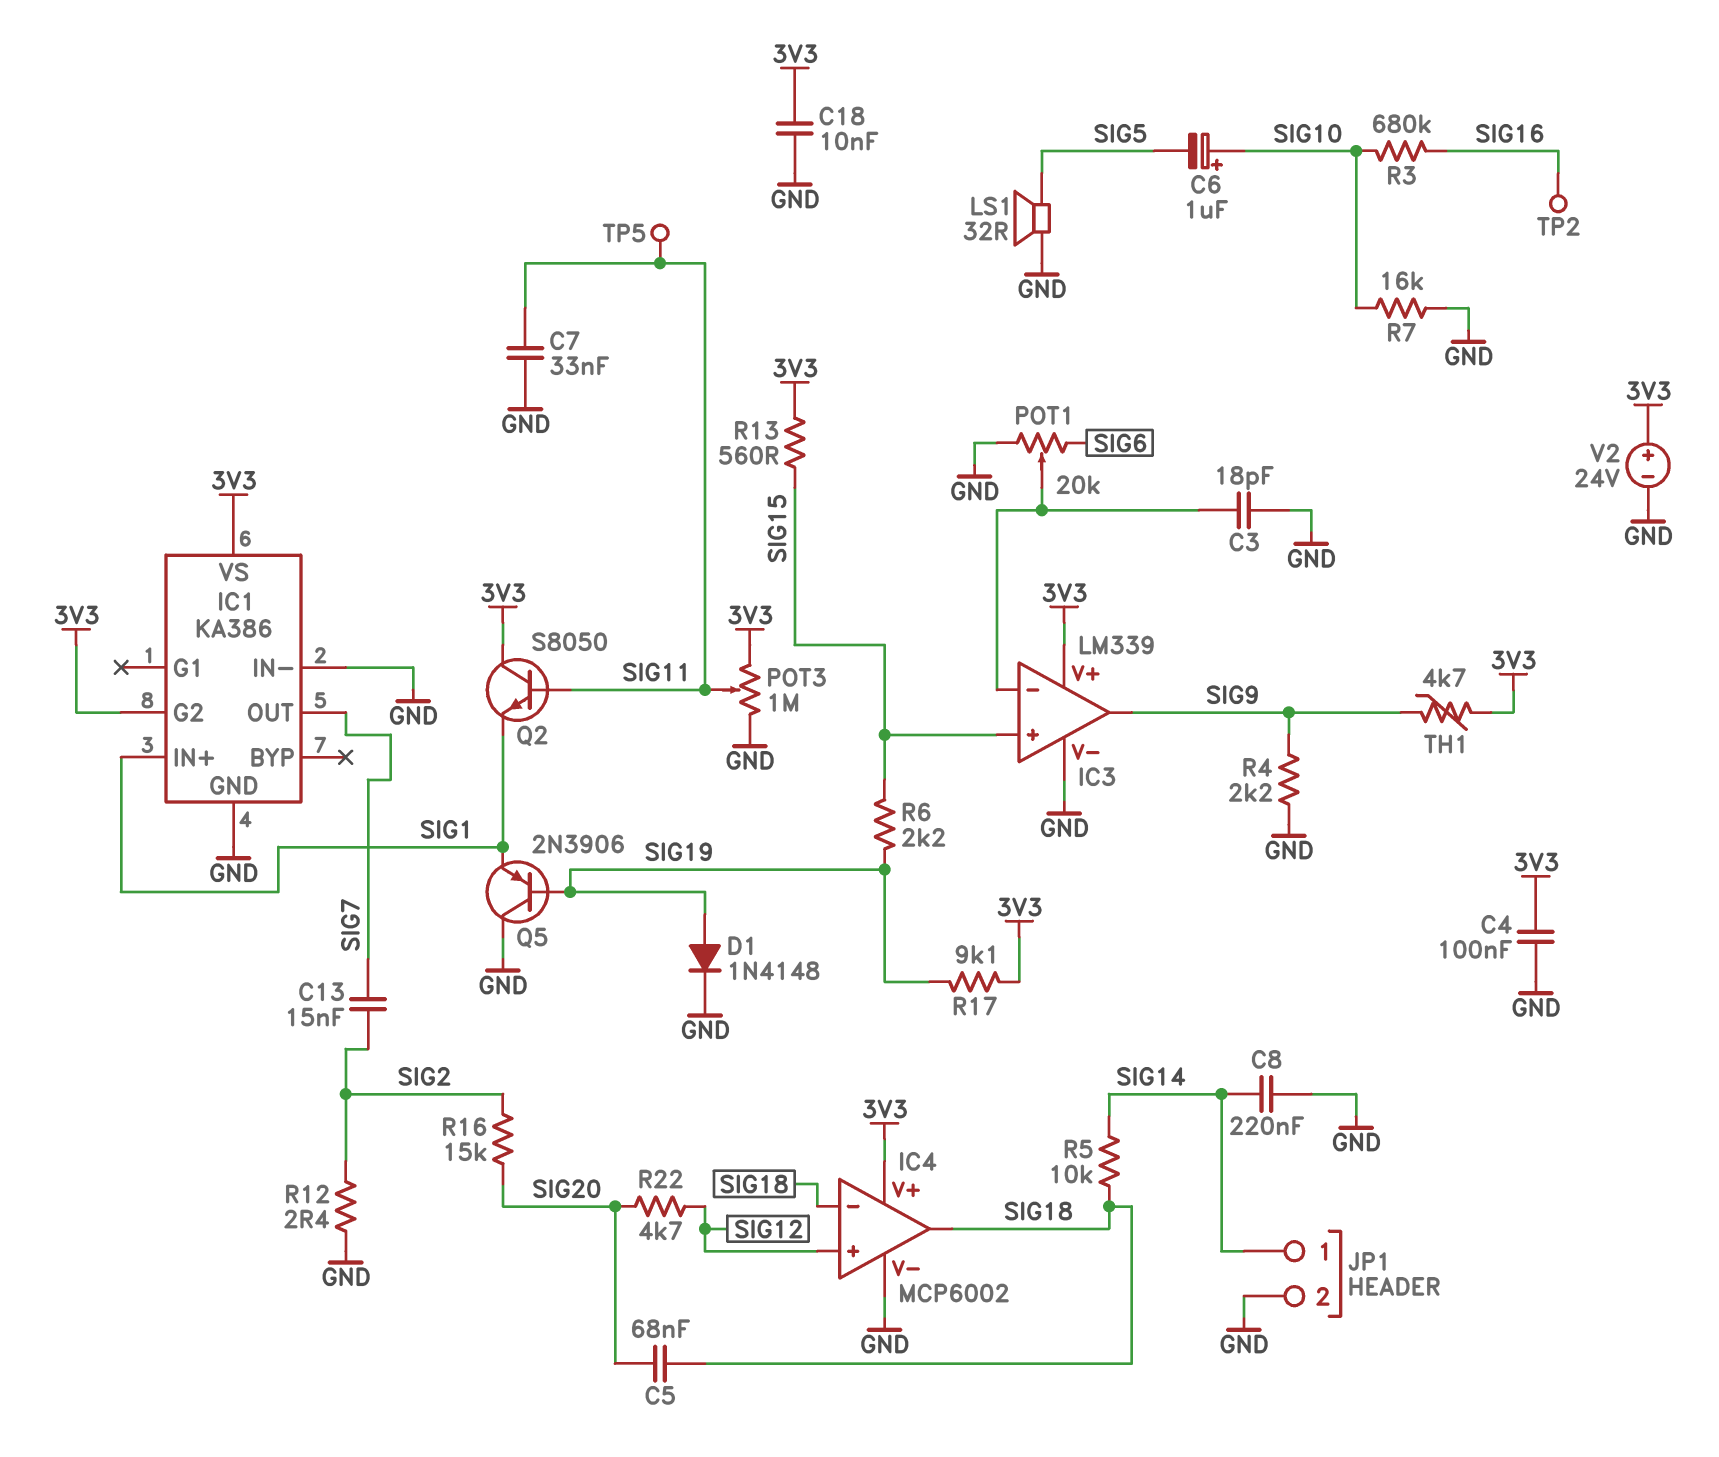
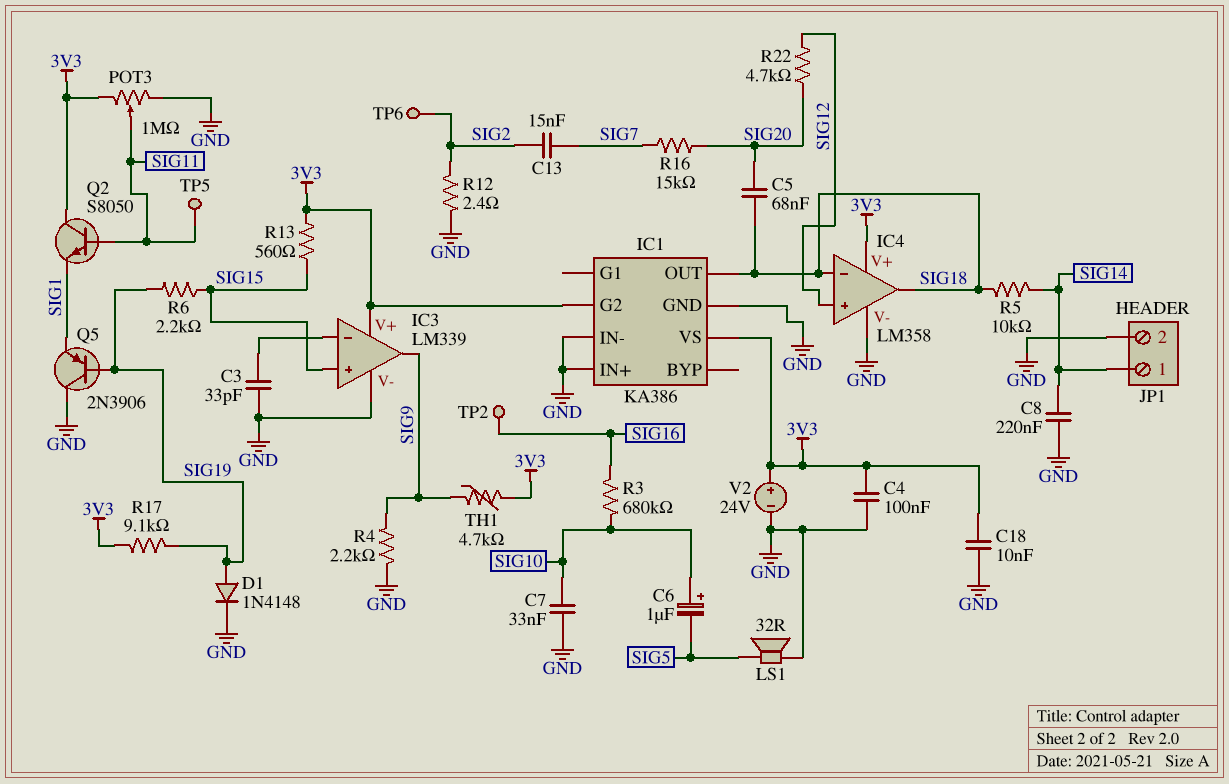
C3: 18pF (GND, IC3/in-) -> 33pF (GND, IC3/in-)
C7: 33nF (GND, SIG11) -> 33nF (GND, SIG10)
IC1 pin IN+: SIG1 -> GND
IC1 pin OUT: SIG7 -> SIG18
IC4: MCP6002 -> LM358
POT1: 20k (GND, SIG6, wiper IC3/in-) -> none
R7: 16k (GND, SIG10) -> none
R16: 15k (SIG2, SIG20) -> 15k (SIG7, SIG20)
TP6: none -> test point (SIG2)

